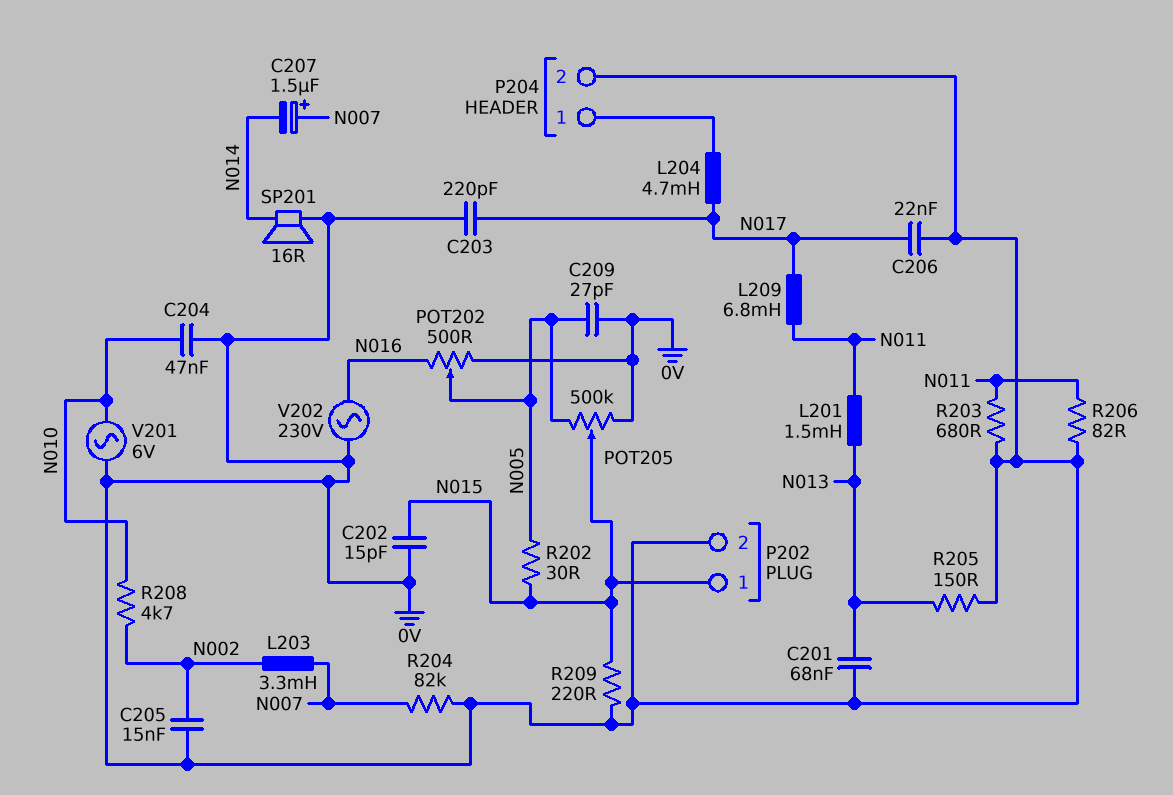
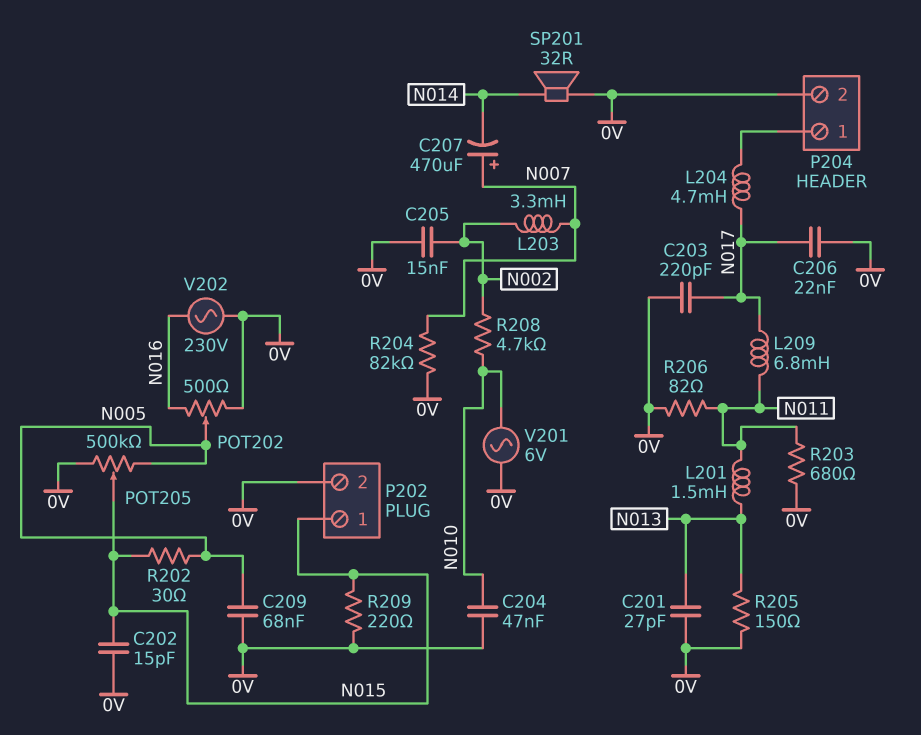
C201: 68nF (0V, N013) -> 27pF (0V, N013)
C207: 1.5uF (plus N007, minus N014) -> 470uF (plus N007, minus N014)
C209: 27pF (0V, N005) -> 68nF (0V, N005)
SP201: speaker 16R (0V, N014) -> speaker 32R (0V, N014)

